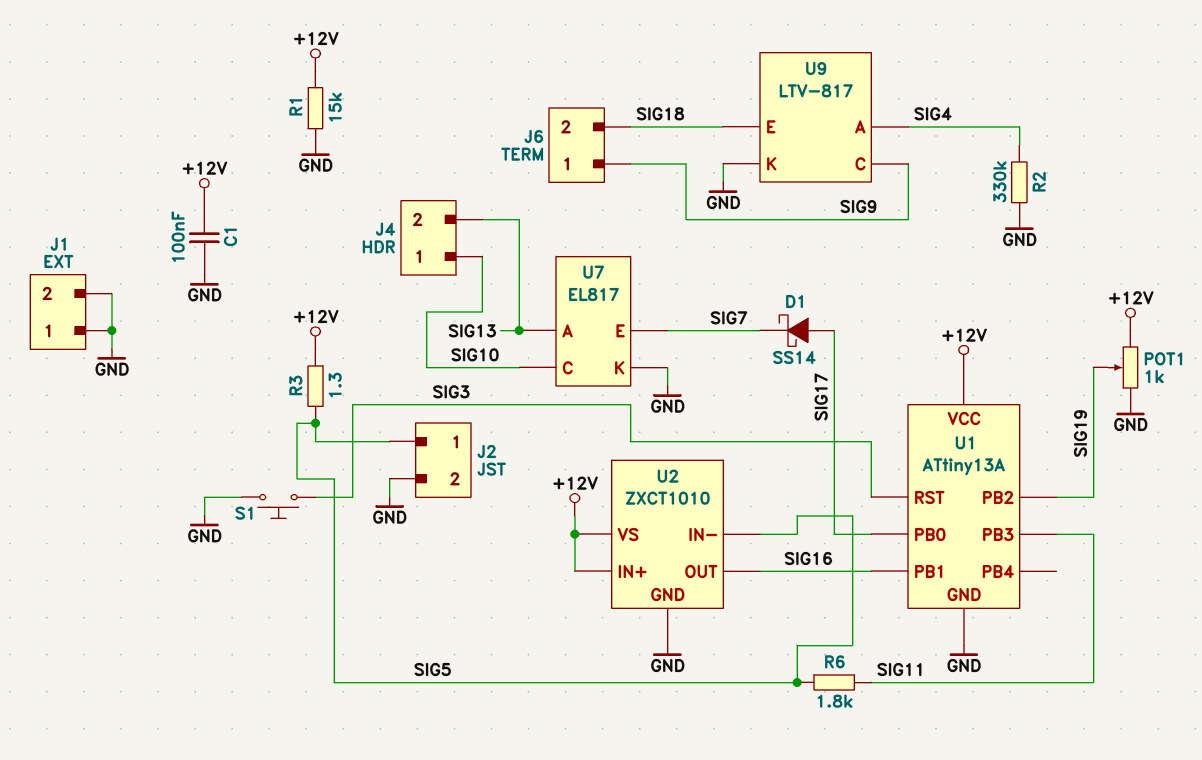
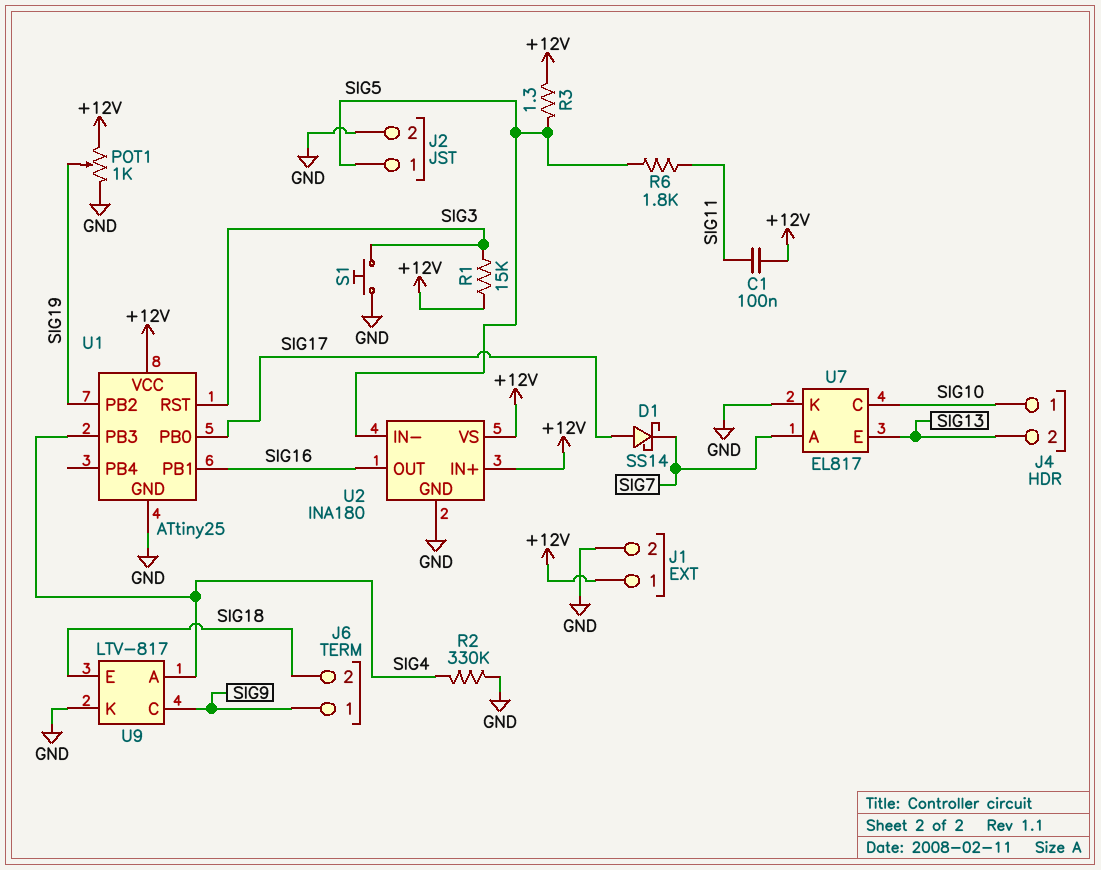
C1: 100nF (+12V, GND) -> 100nF (+12V, SIG11)
J1 pin 1: GND -> +12V
R1: 15k (+12V, GND) -> 15k (+12V, SIG3)
U1: ATtiny13A -> ATtiny25
U1 pin PB3: SIG11 -> SIG4
U2: ZXCT1010 -> INA180
U7 pin A: SIG13 -> SIG7
U7 pin E: SIG7 -> SIG13

